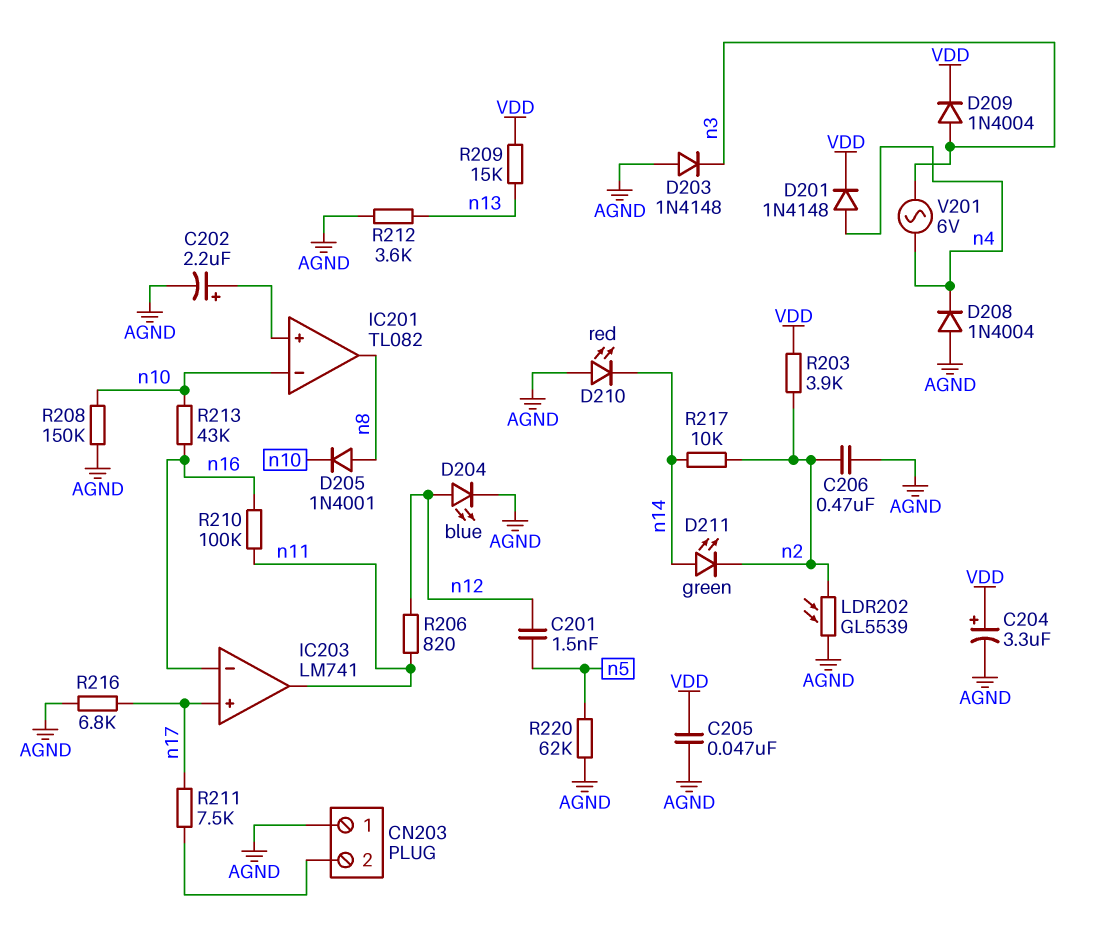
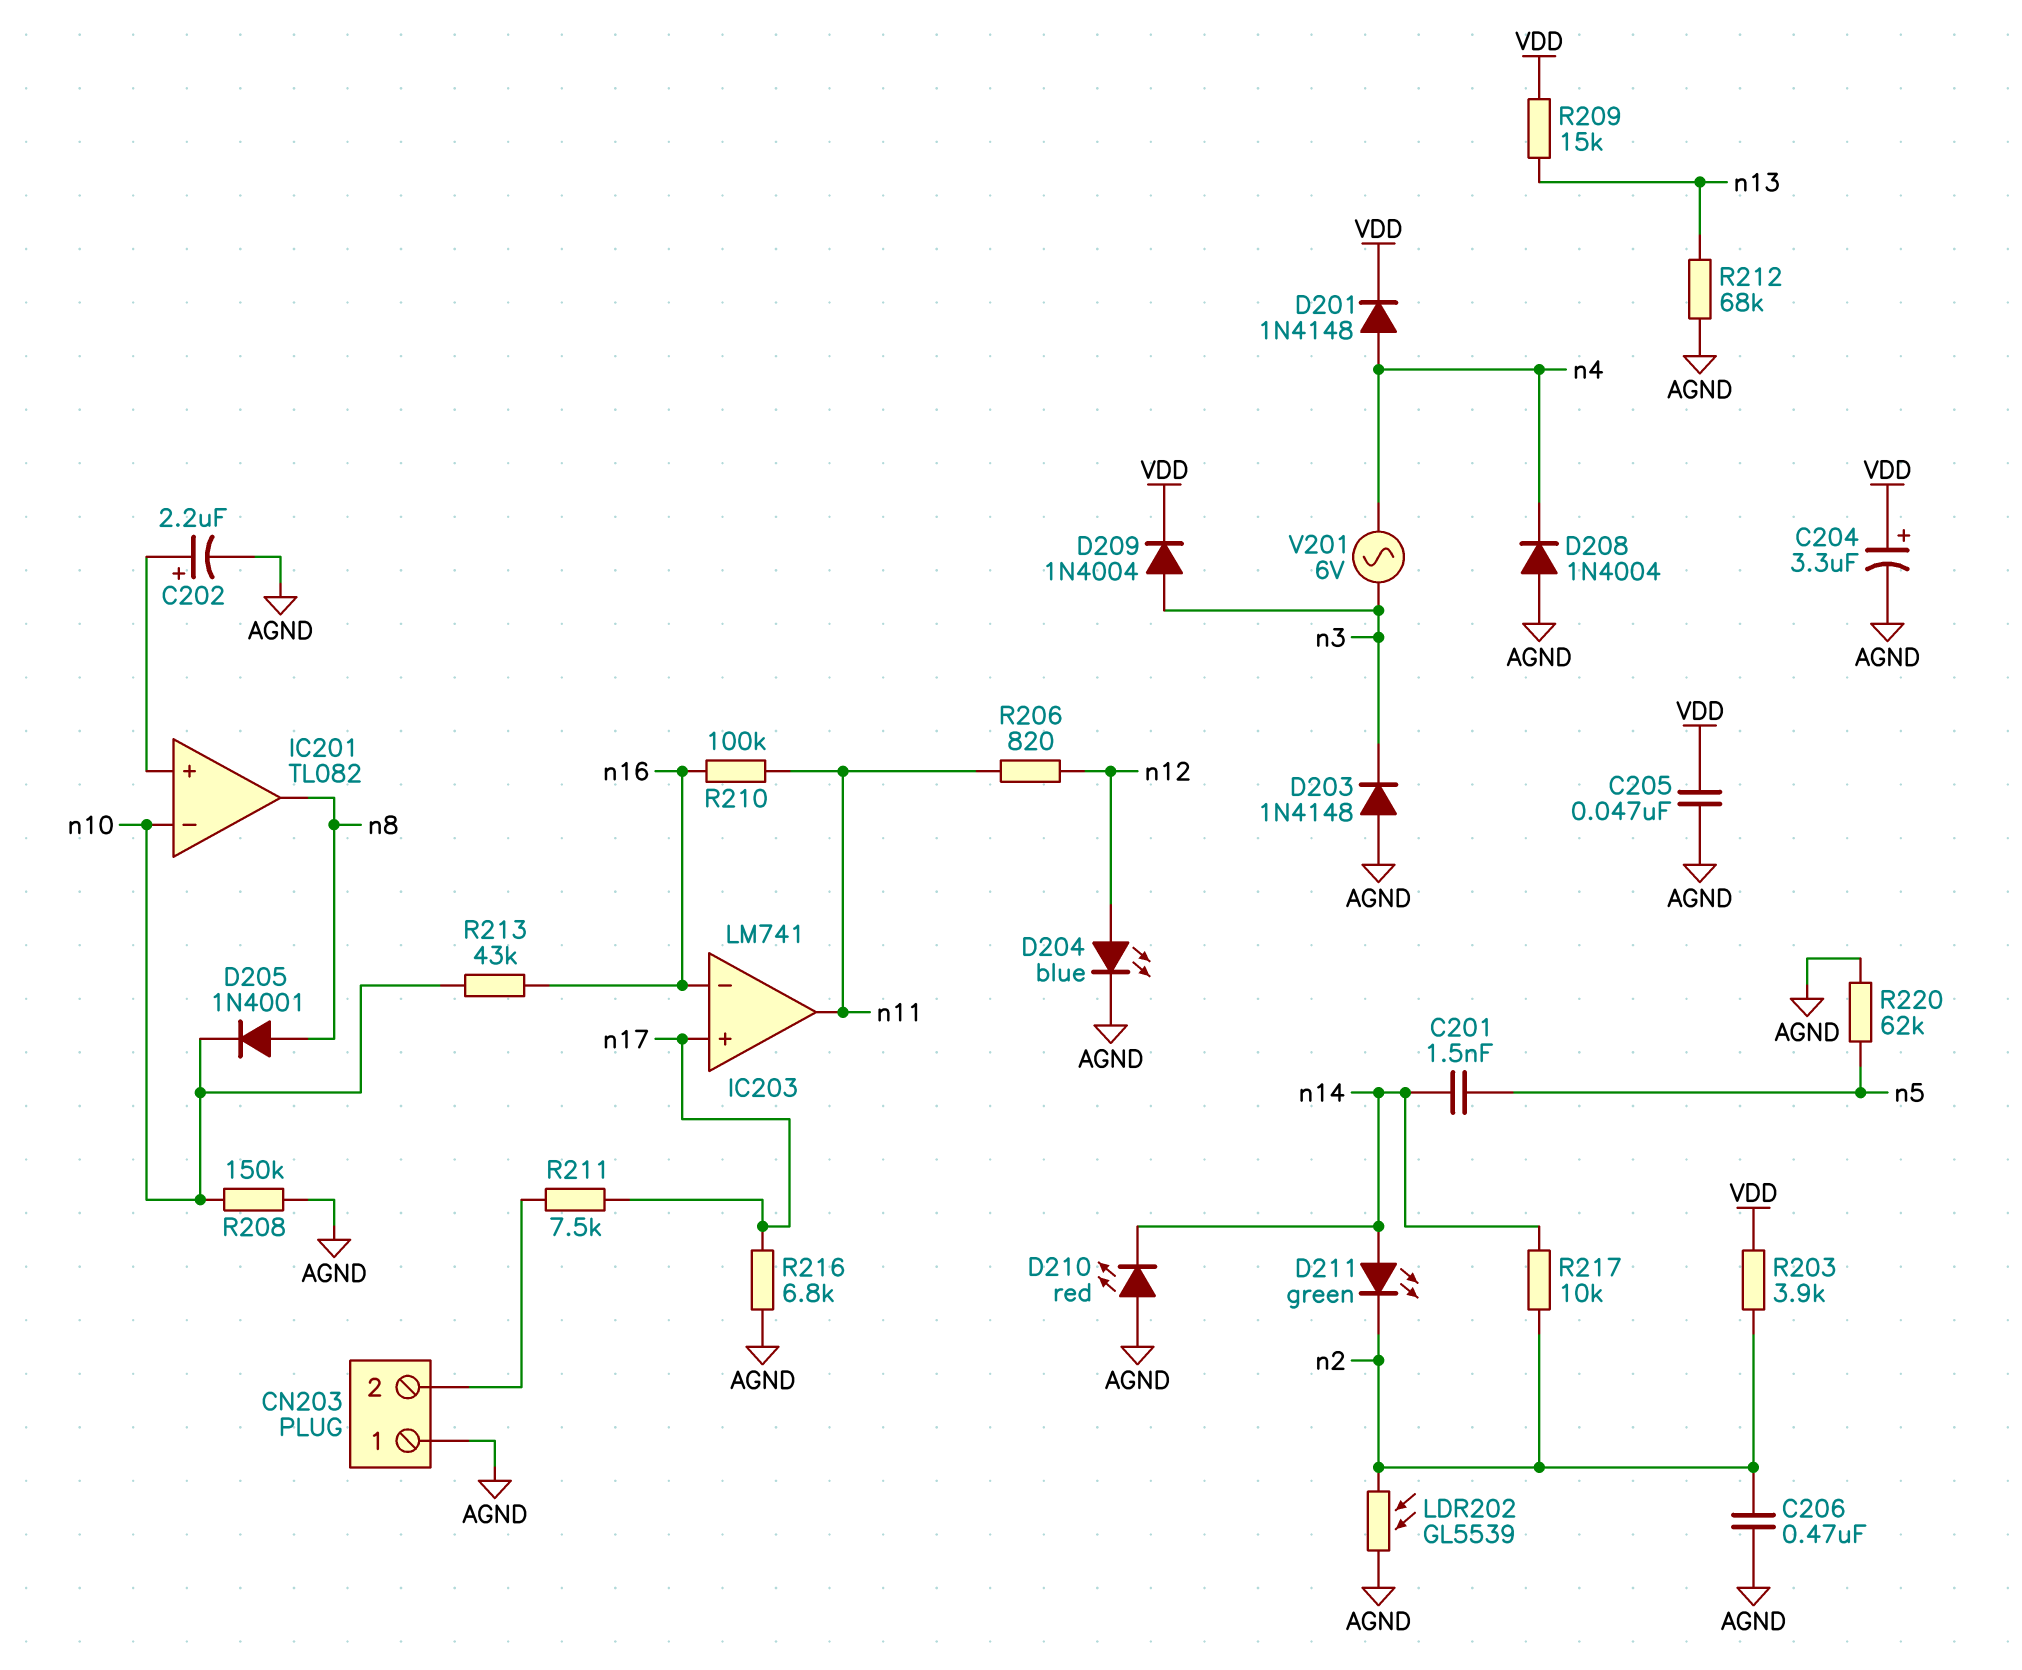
C201: 1.5nF (n5, n12) -> 1.5nF (n5, n14)
R212: 3.6k (AGND, n13) -> 68k (AGND, n13)

